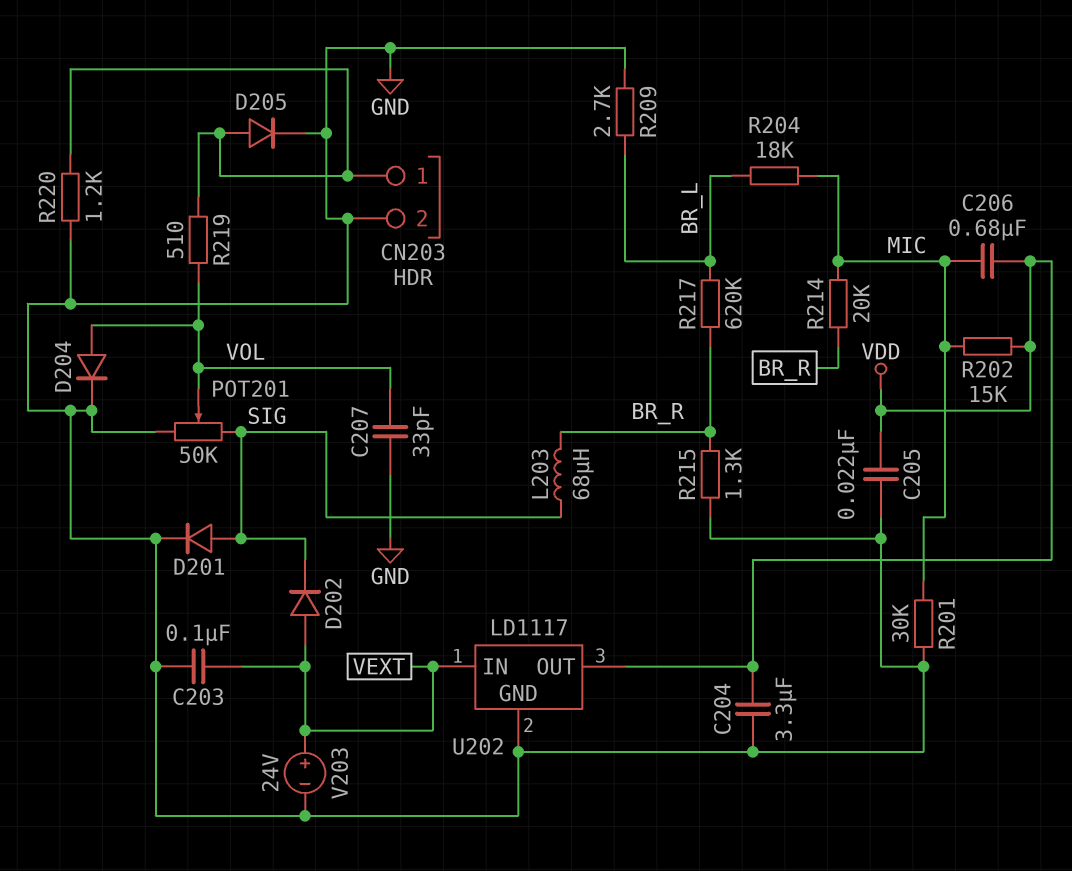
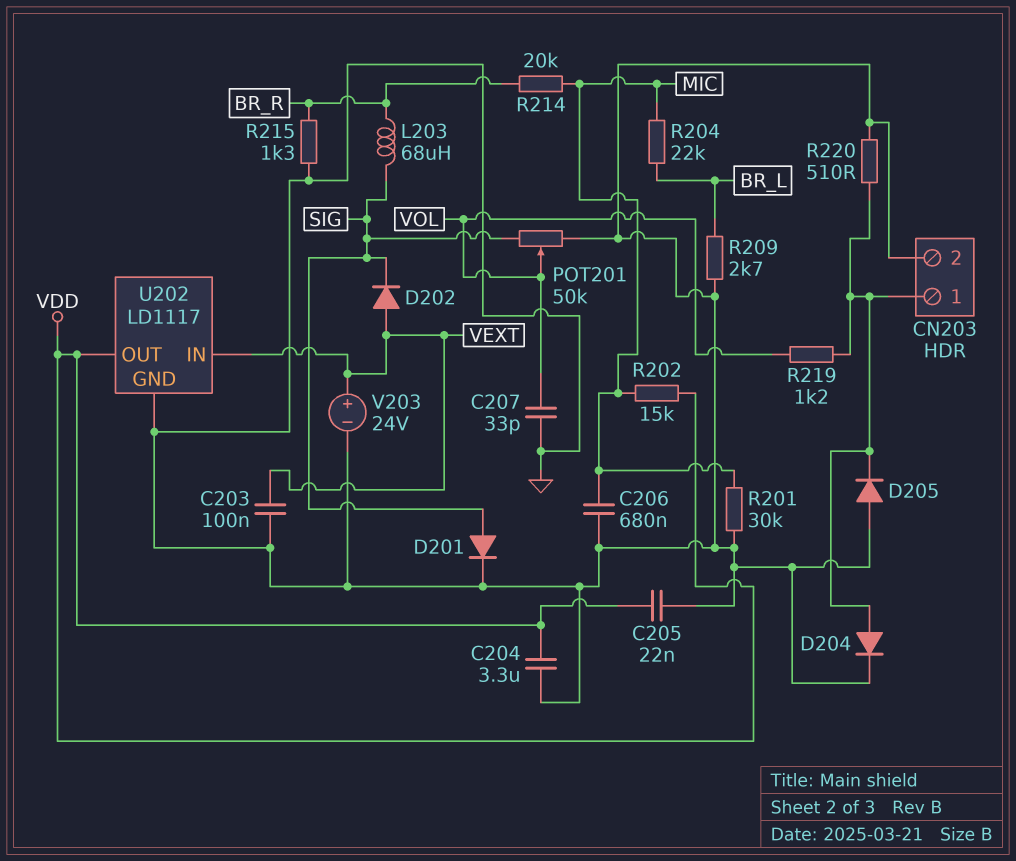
C206: 680nF (MIC, VDD) -> 680nF (GND, MIC)
D204: diode (A VOL, K GND) -> diode (A CN203/1, K GND)
D205: diode (A CN203/1, K GND) -> diode (A GND, K CN203/1)
R204: 18k (BR_L, MIC) -> 22k (BR_L, MIC)
R217: 620k (BR_L, BR_R) -> none
R219: 510 (CN203/1, VOL) -> 1.2k (CN203/1, VOL)
R220: 1.2k (CN203/1, GND) -> 510 (CN203/1, GND)

